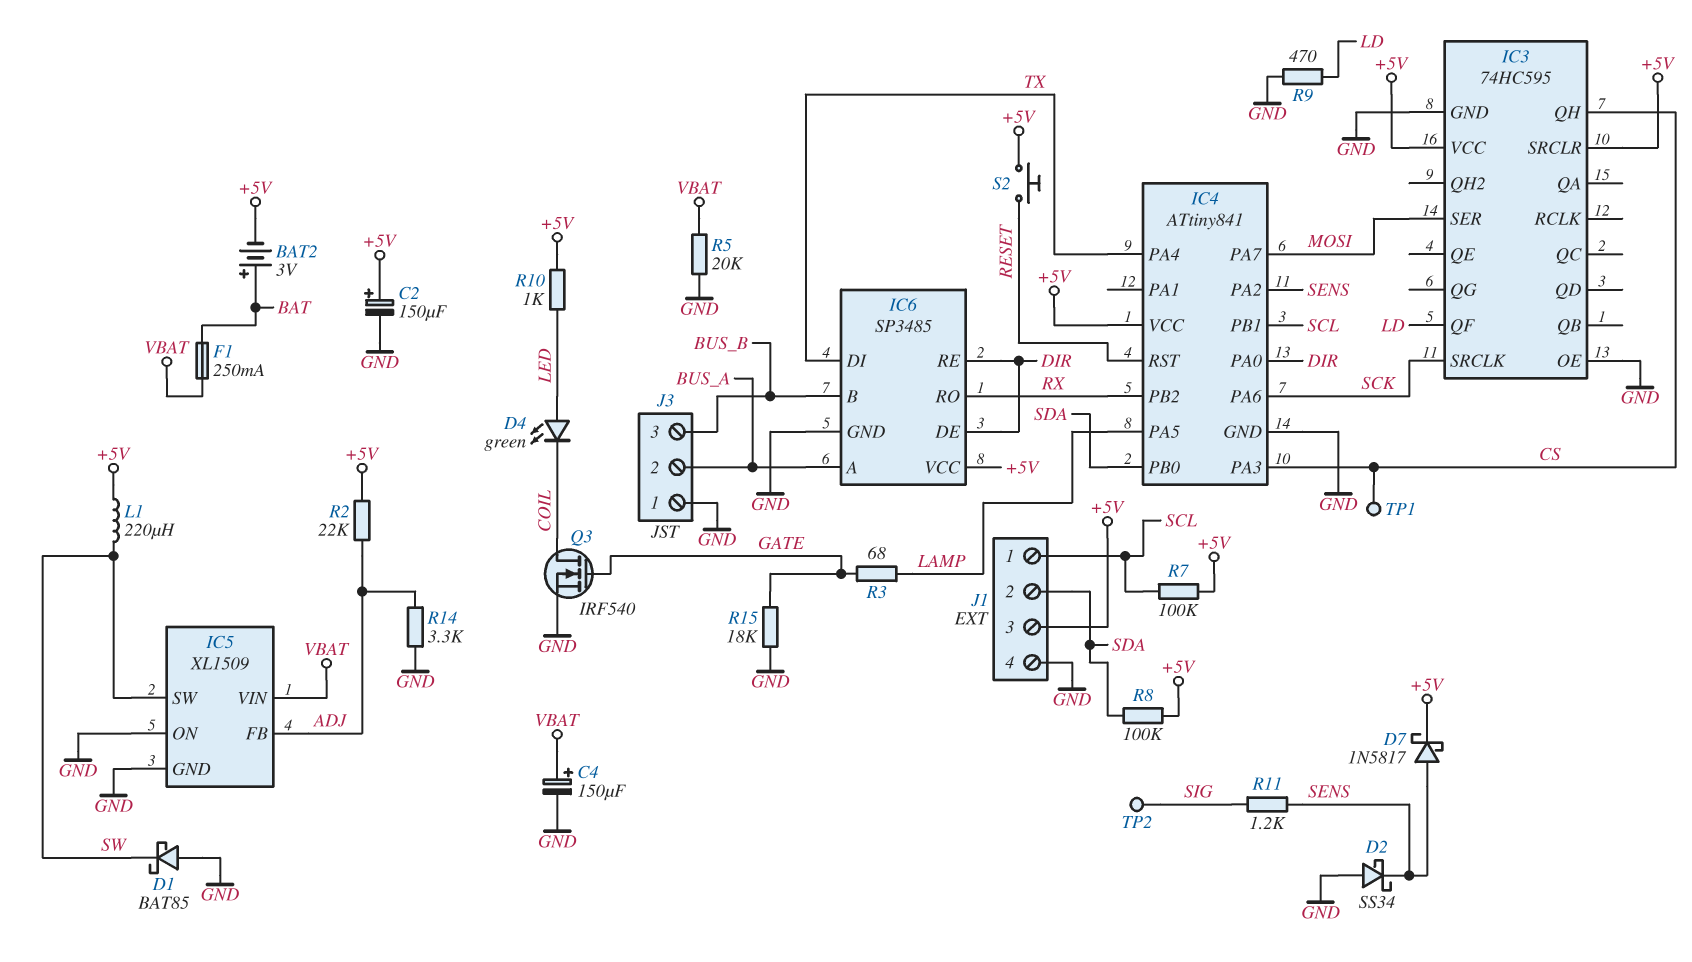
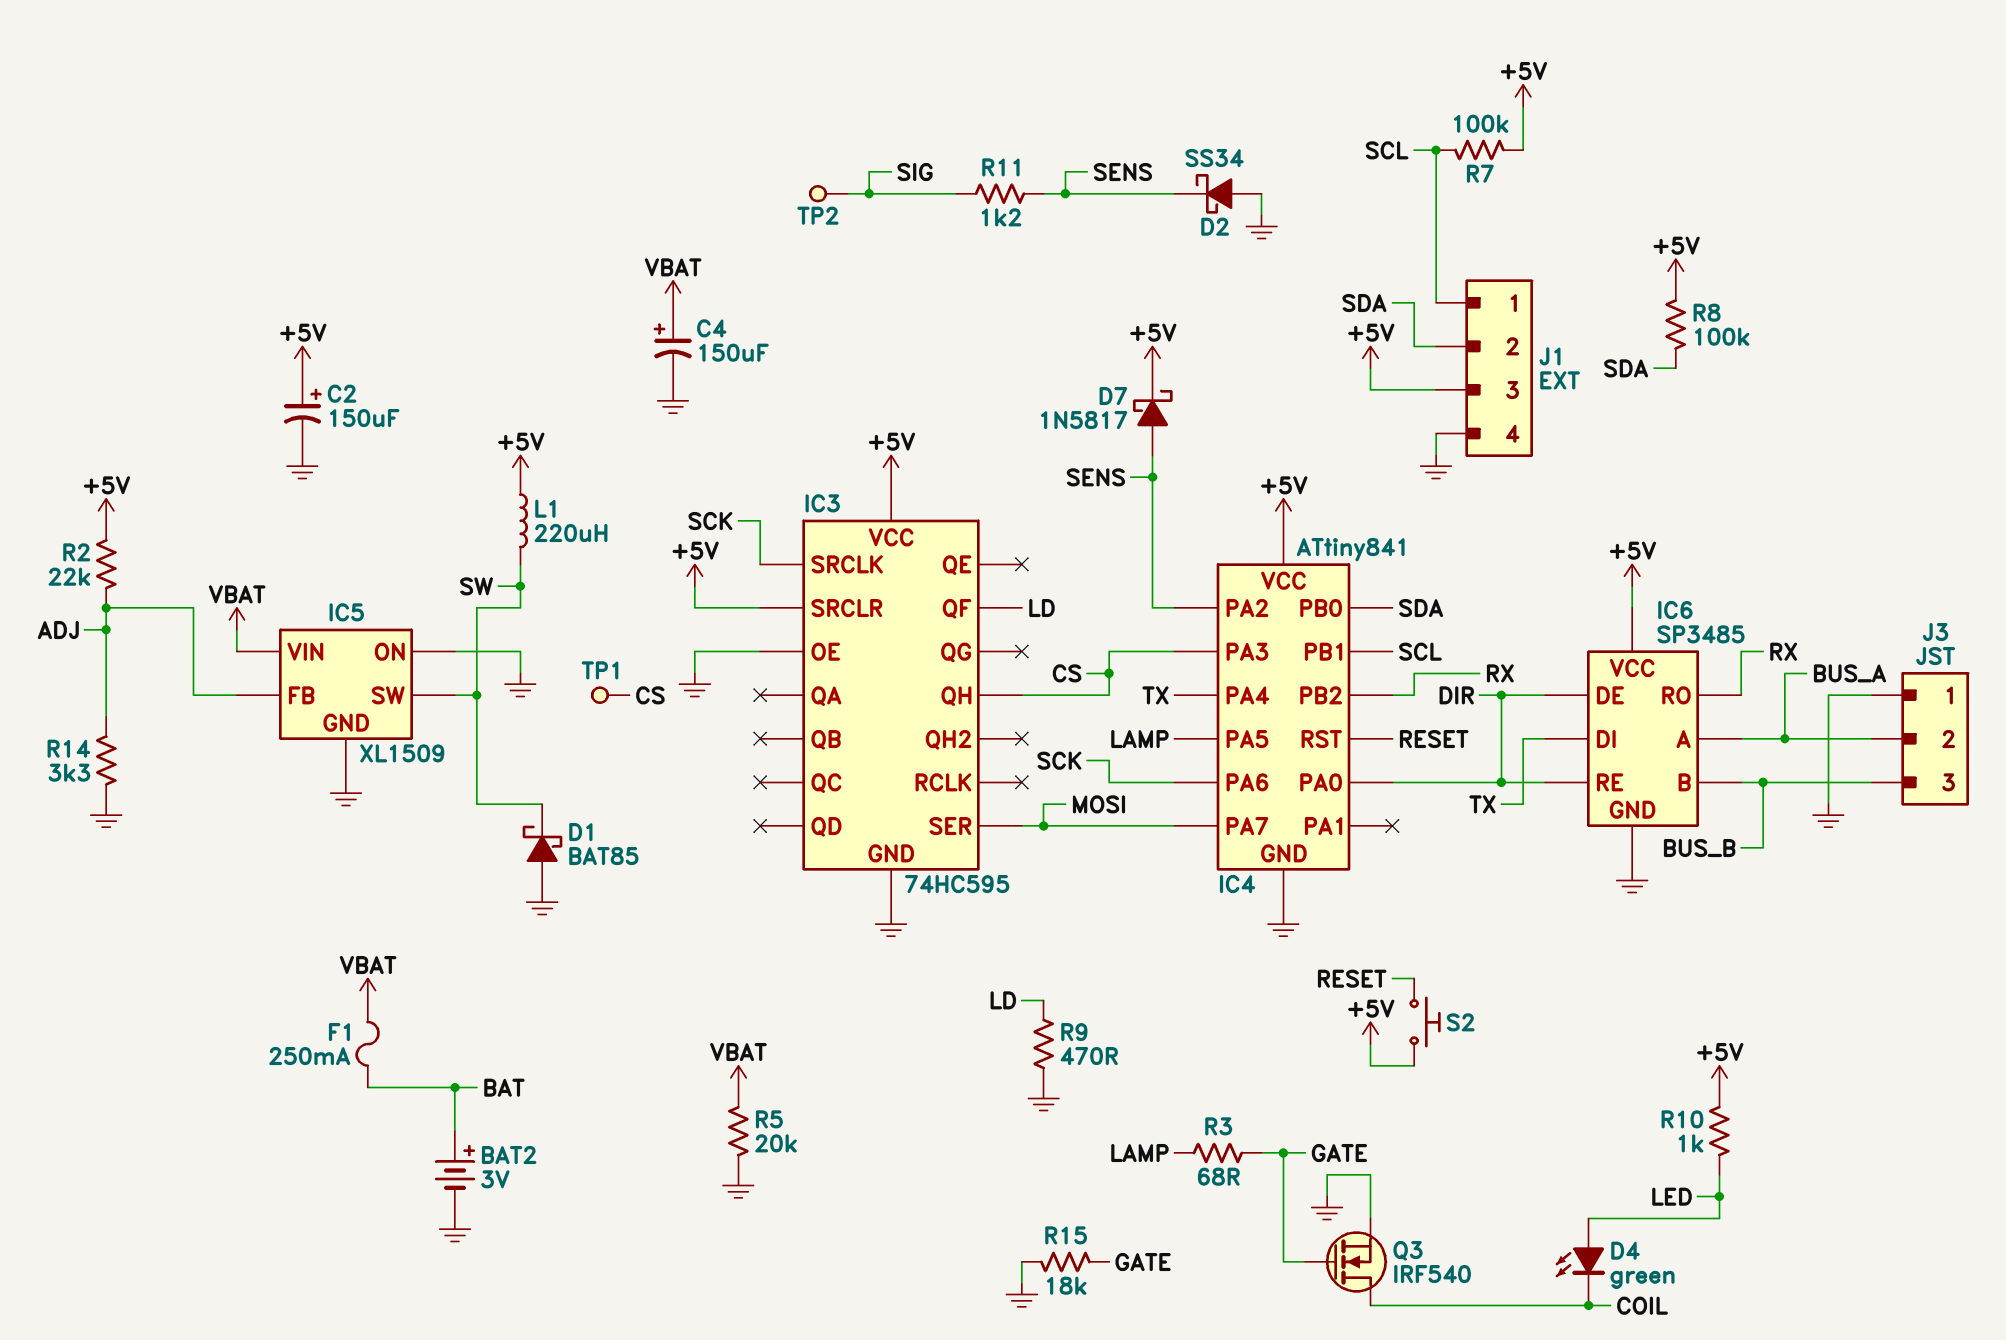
BAT2: 3V (plus BAT, minus +5V) -> 3V (plus BAT, minus GND)

